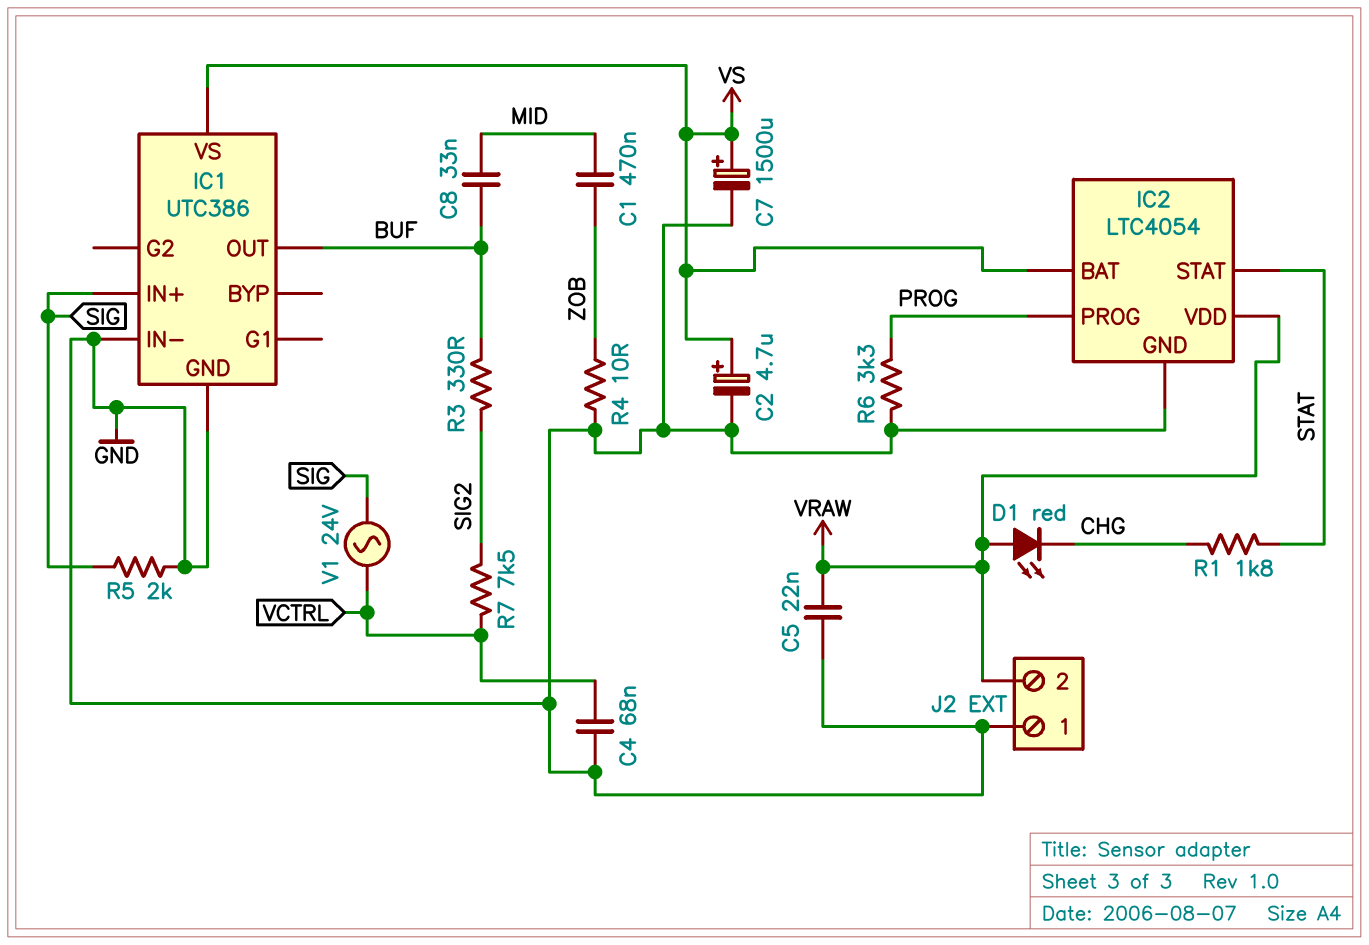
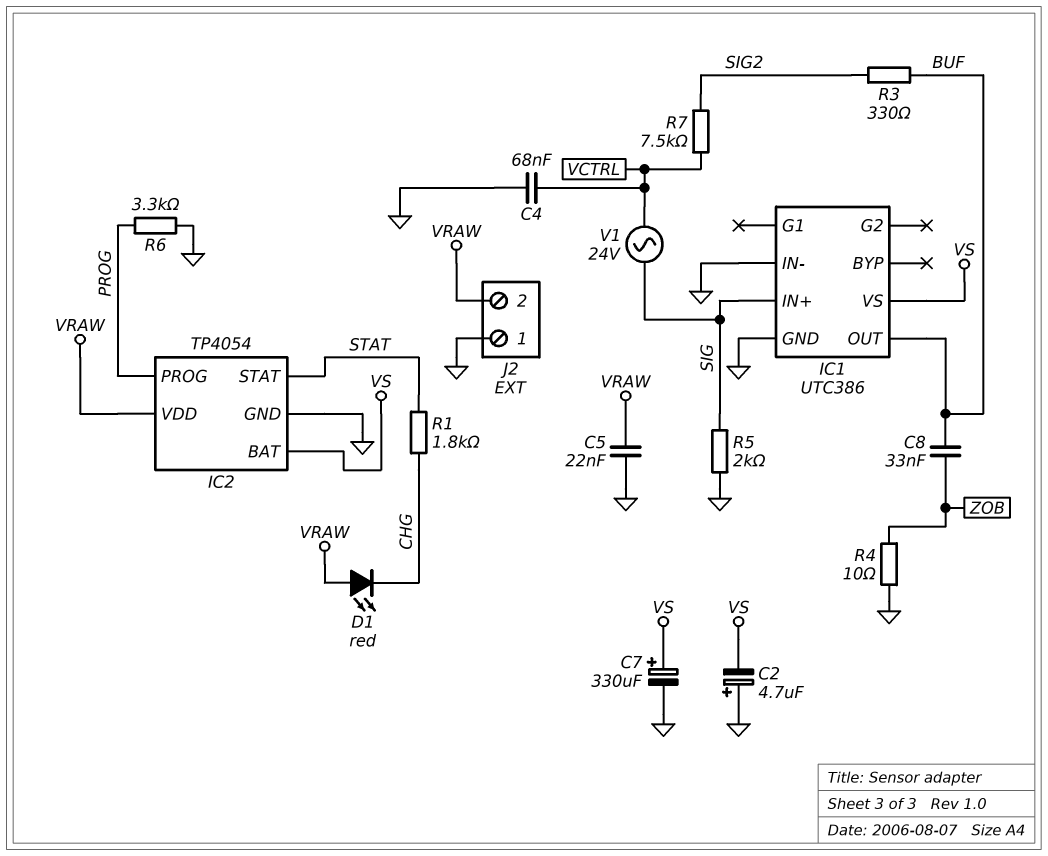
C1: 470nF (MID, ZOB) -> none
C2: 4.7uF (plus VS, minus GND) -> 4.7uF (plus GND, minus VS)
C7: 1500uF (plus VS, minus GND) -> 330uF (plus VS, minus GND)
C8: 33nF (BUF, MID) -> 33nF (BUF, ZOB)
IC2: LTC4054 -> TP4054

